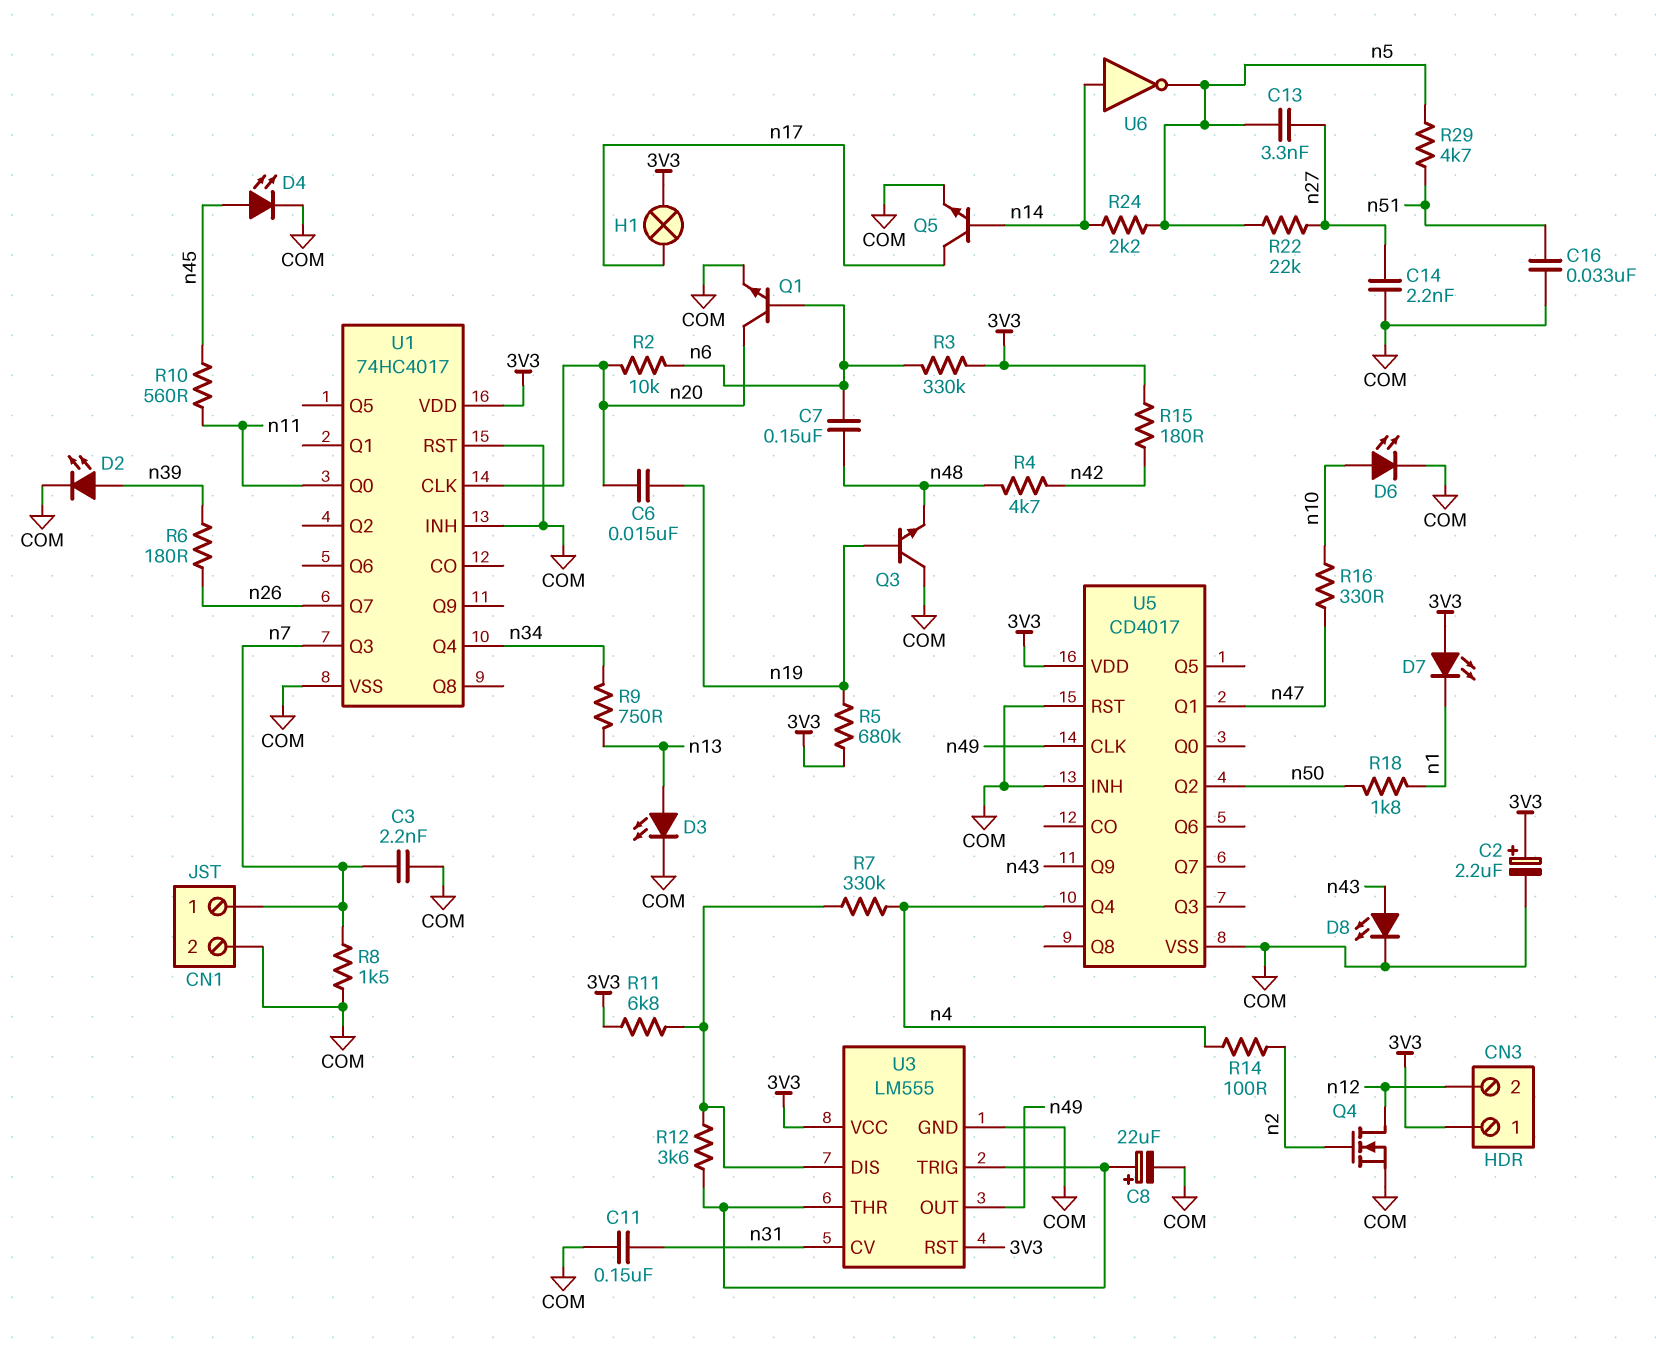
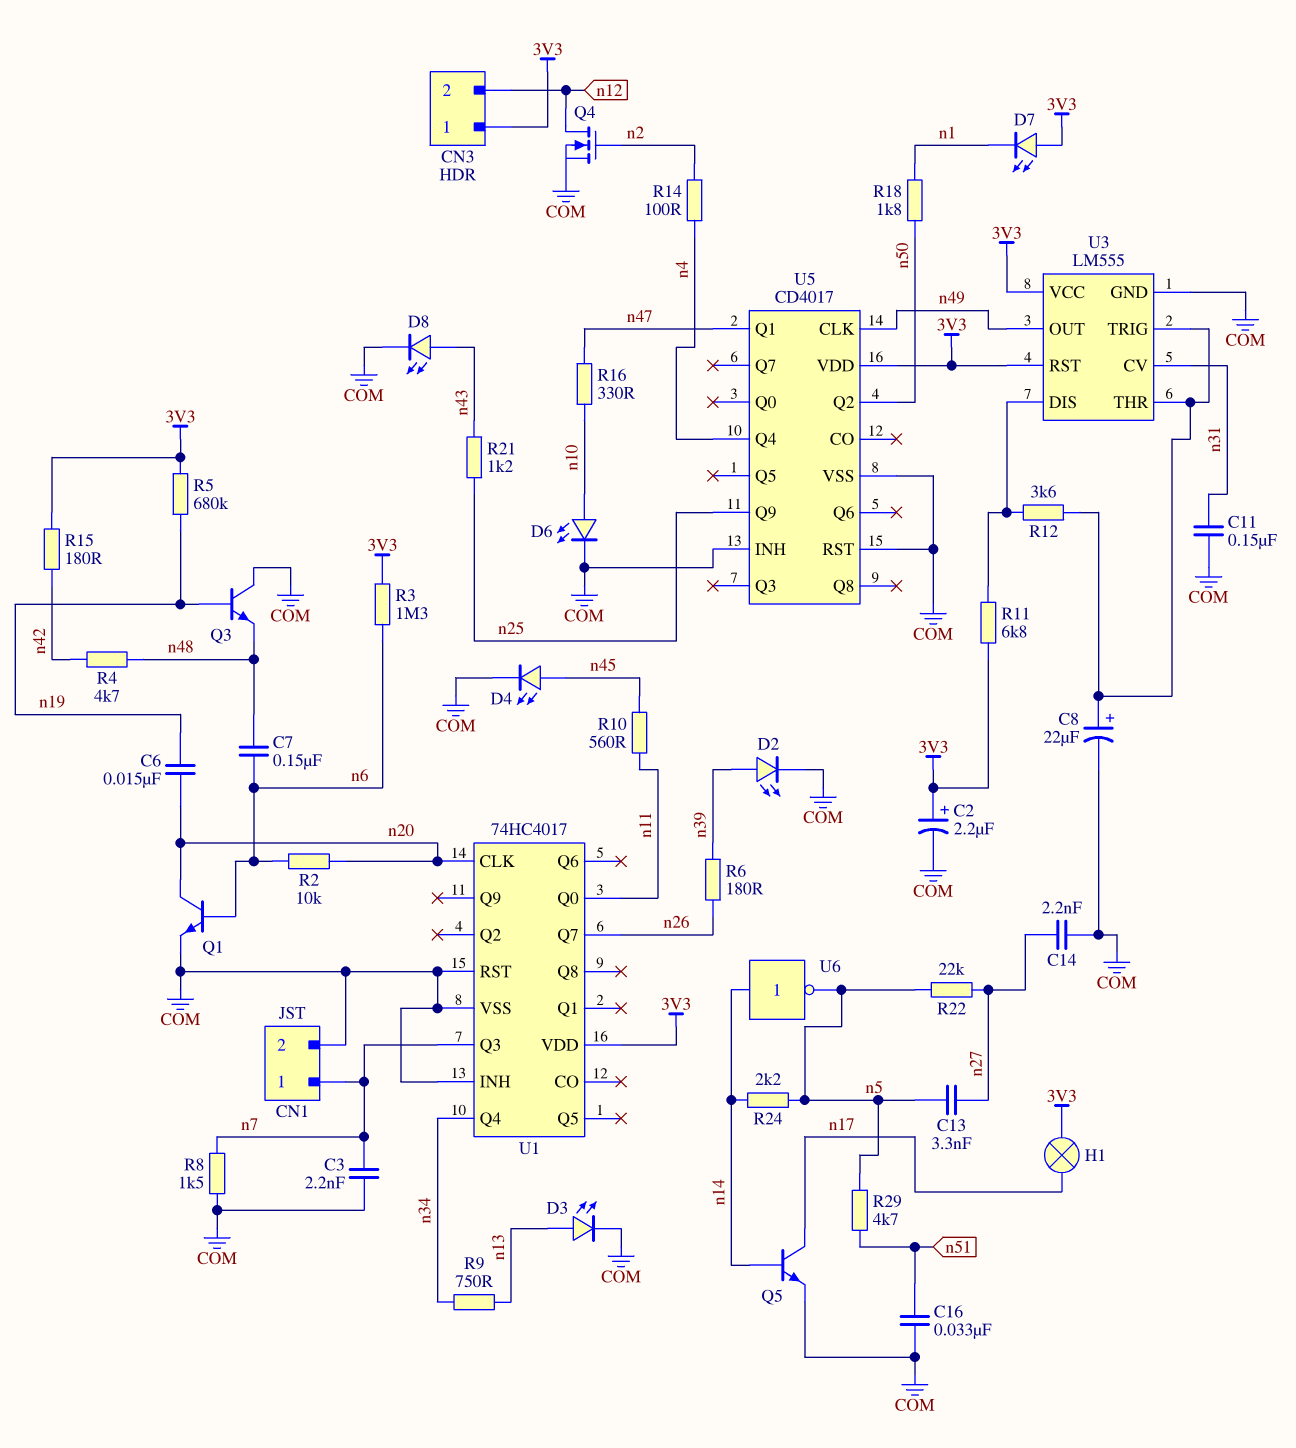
R3: 330k (3V3, n6) -> 1.3M (3V3, n6)
R7: 330k (U3/DIS, n4) -> none
R21: none -> 1.2k (n25, n43)
U5 pin Q9: n43 -> n25

